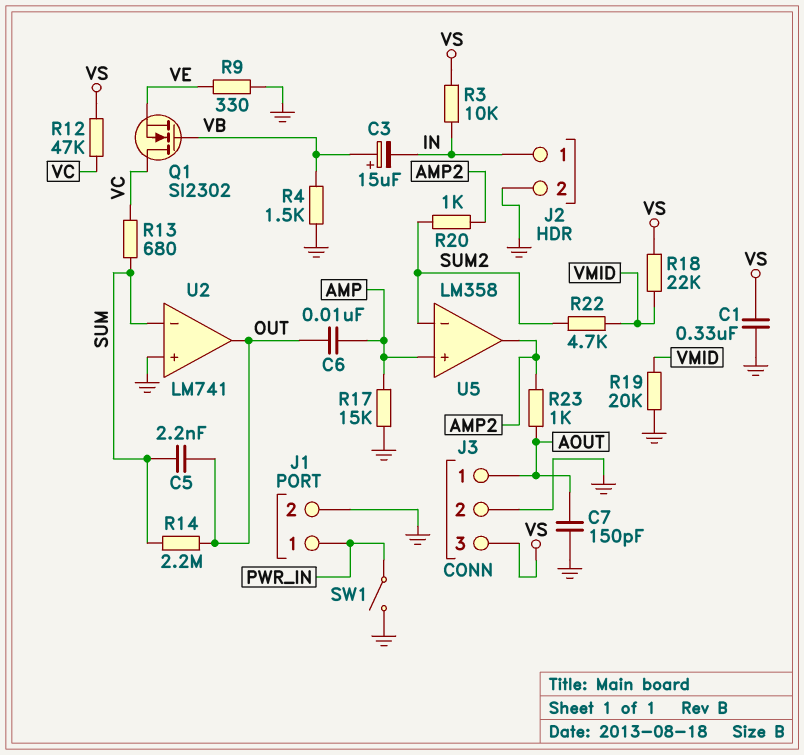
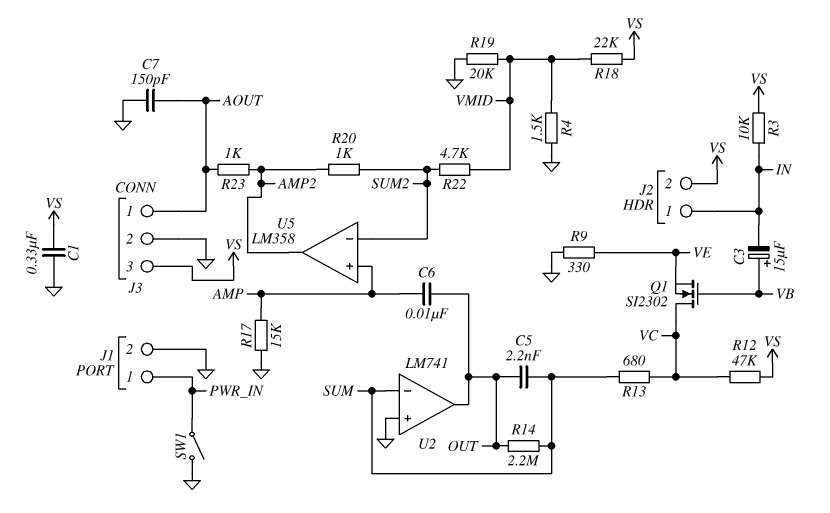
J2 pin 2: GND -> VS
R4: 1.5k (GND, VB) -> 1.5k (GND, VMID)

